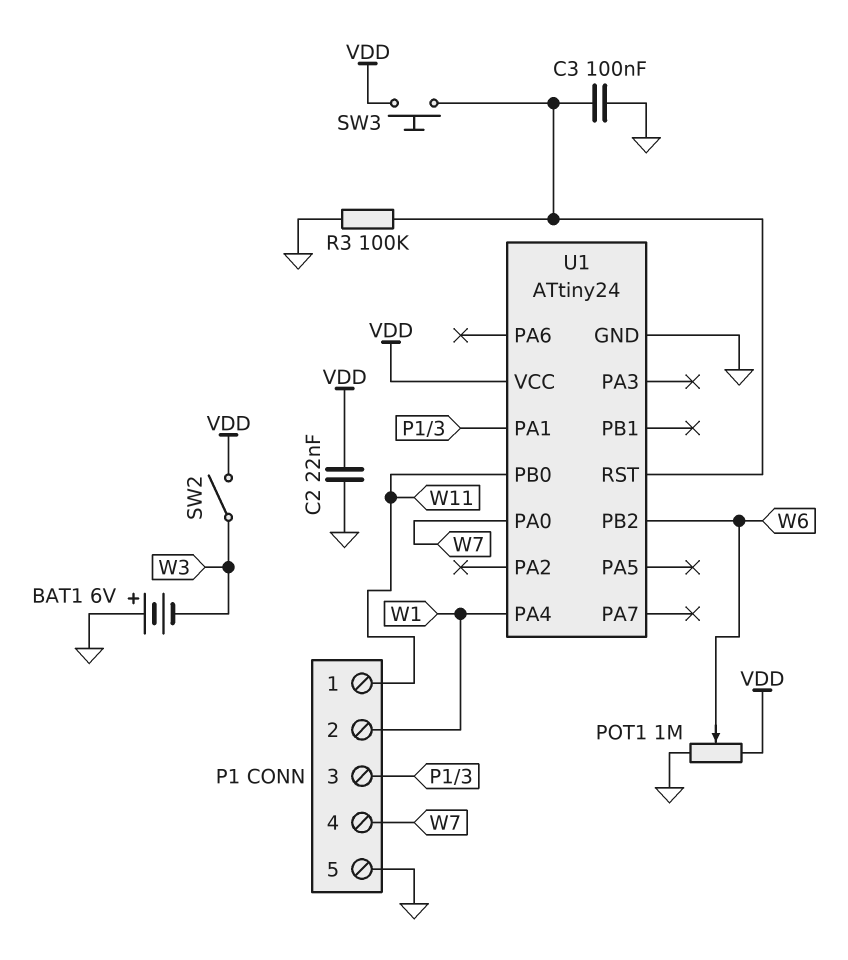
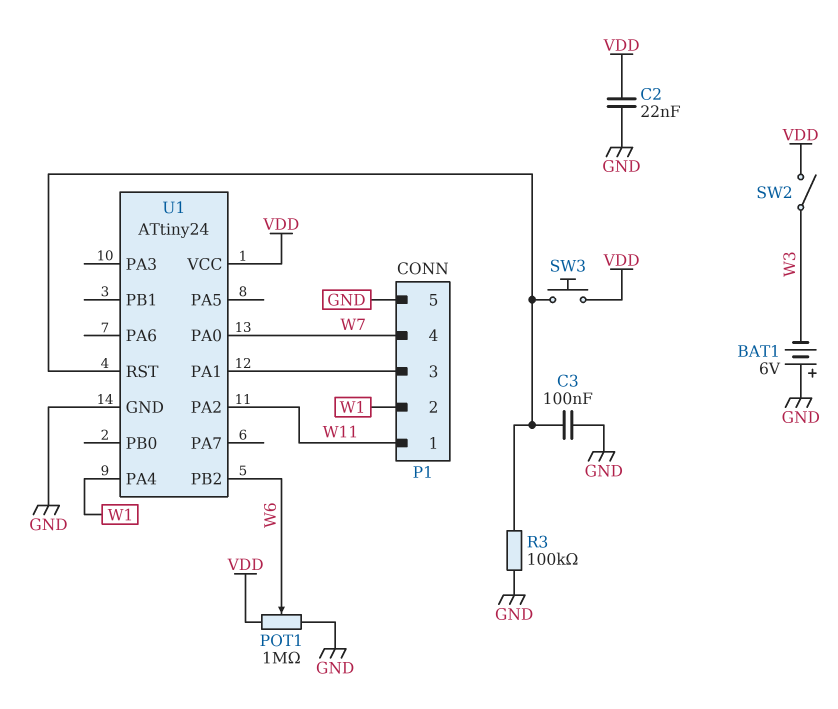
U1 pin PA2: none -> W11
U1 pin PB0: W11 -> none

